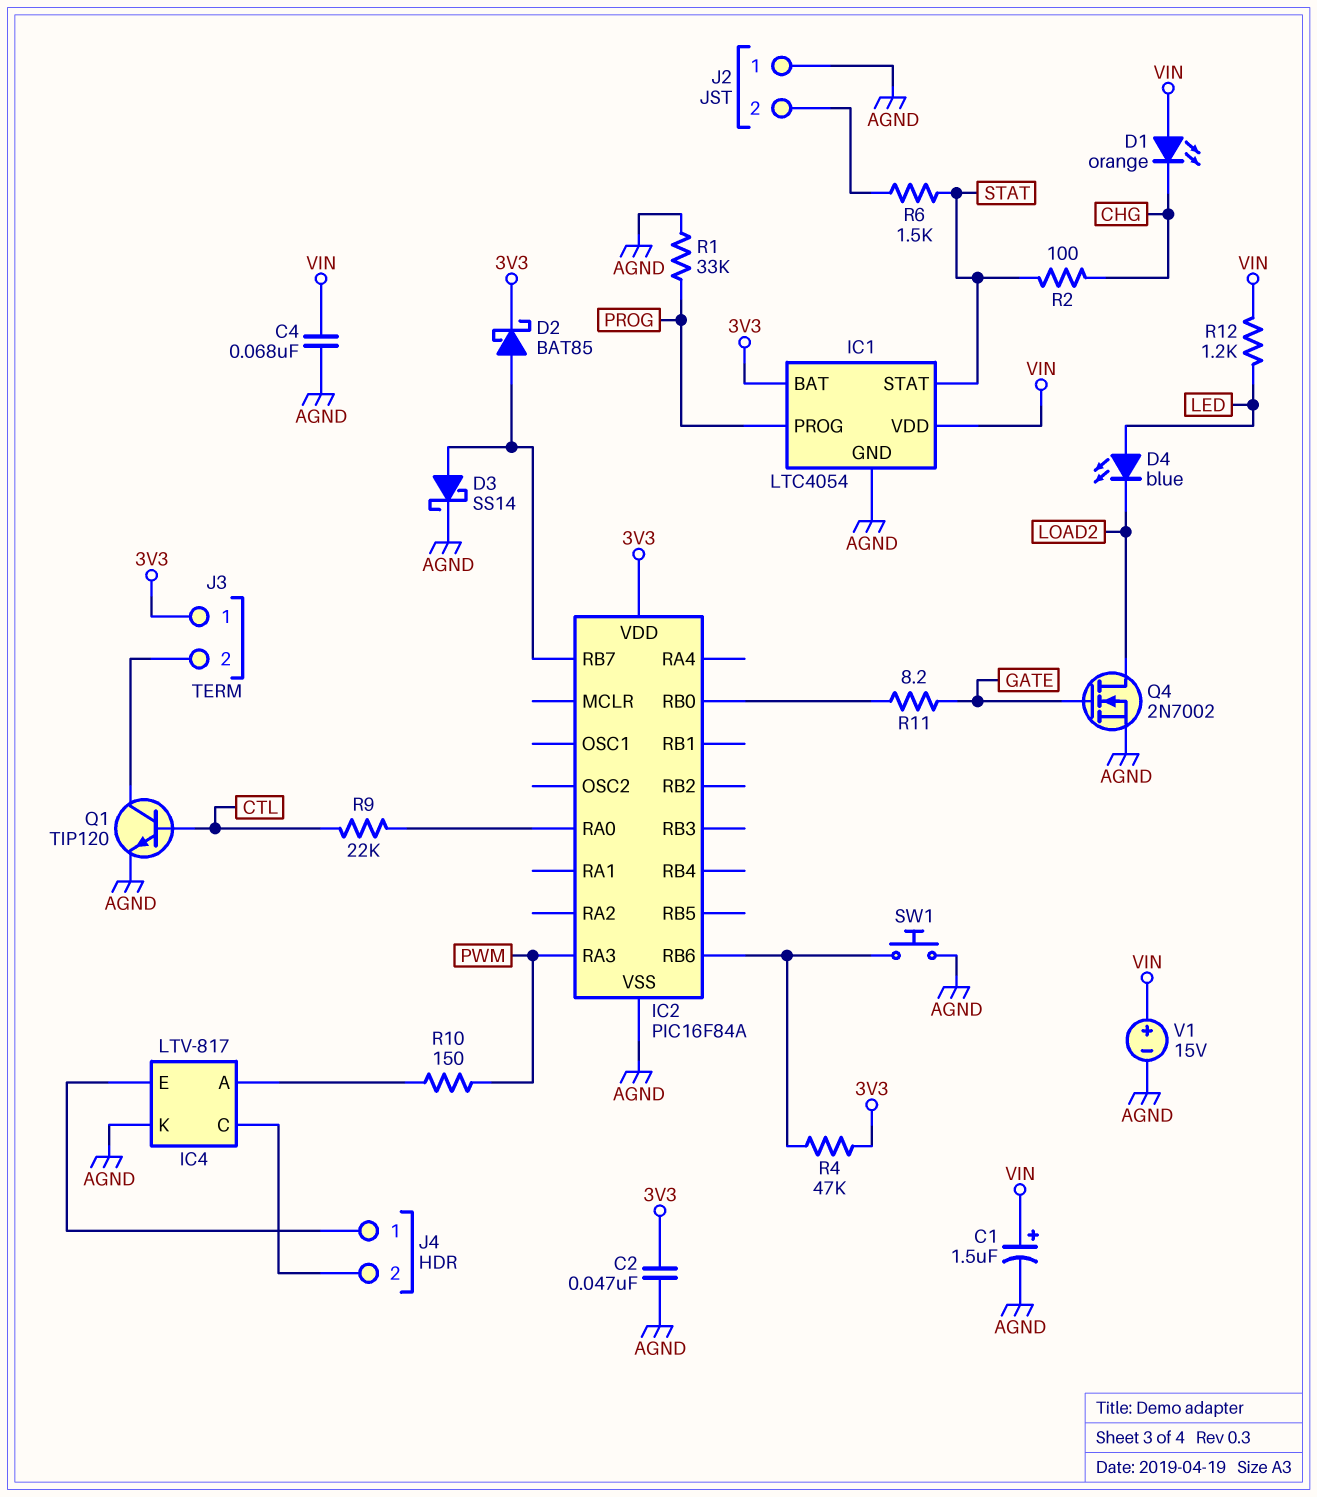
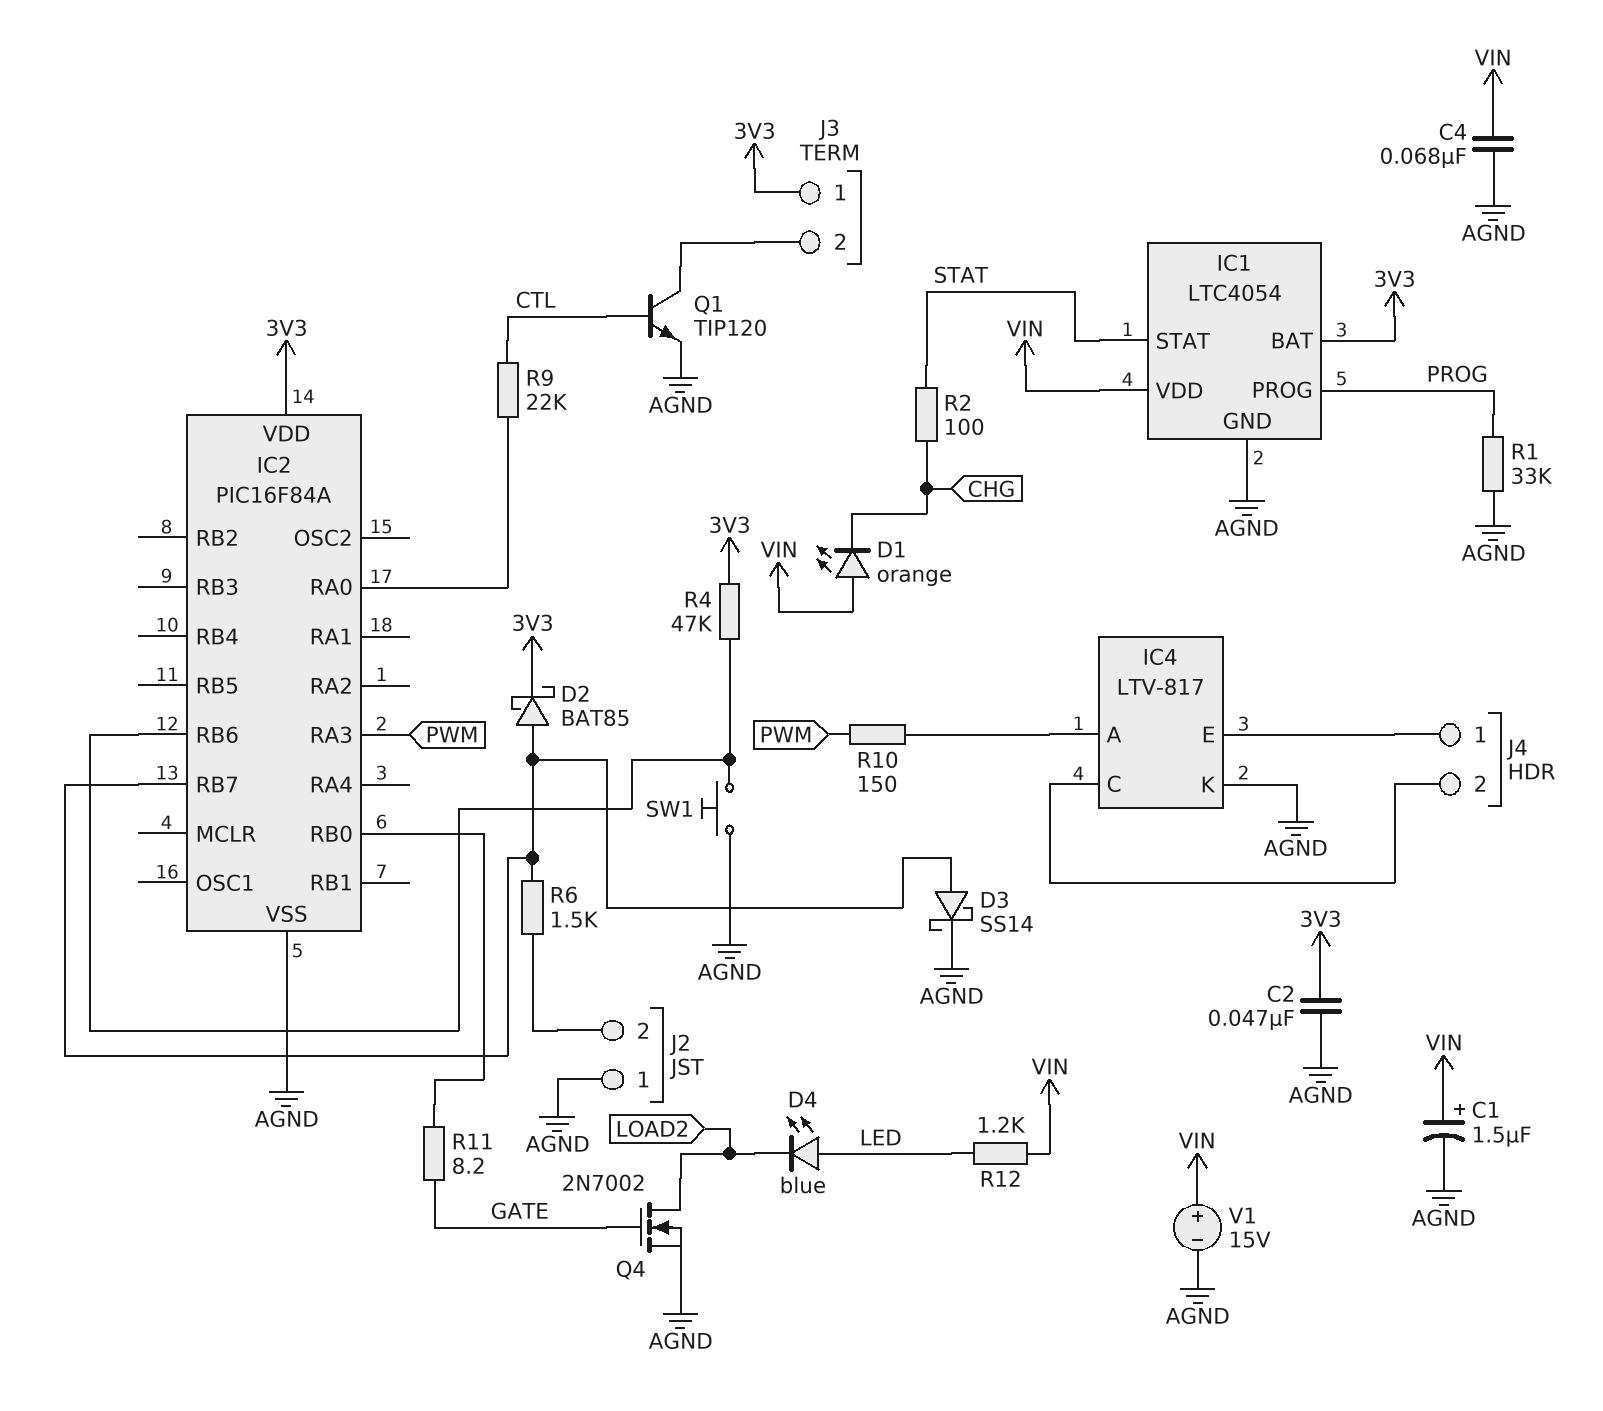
R6: 1.5k (J2/2, STAT) -> 1.5k (IC2/RB7, J2/2)

